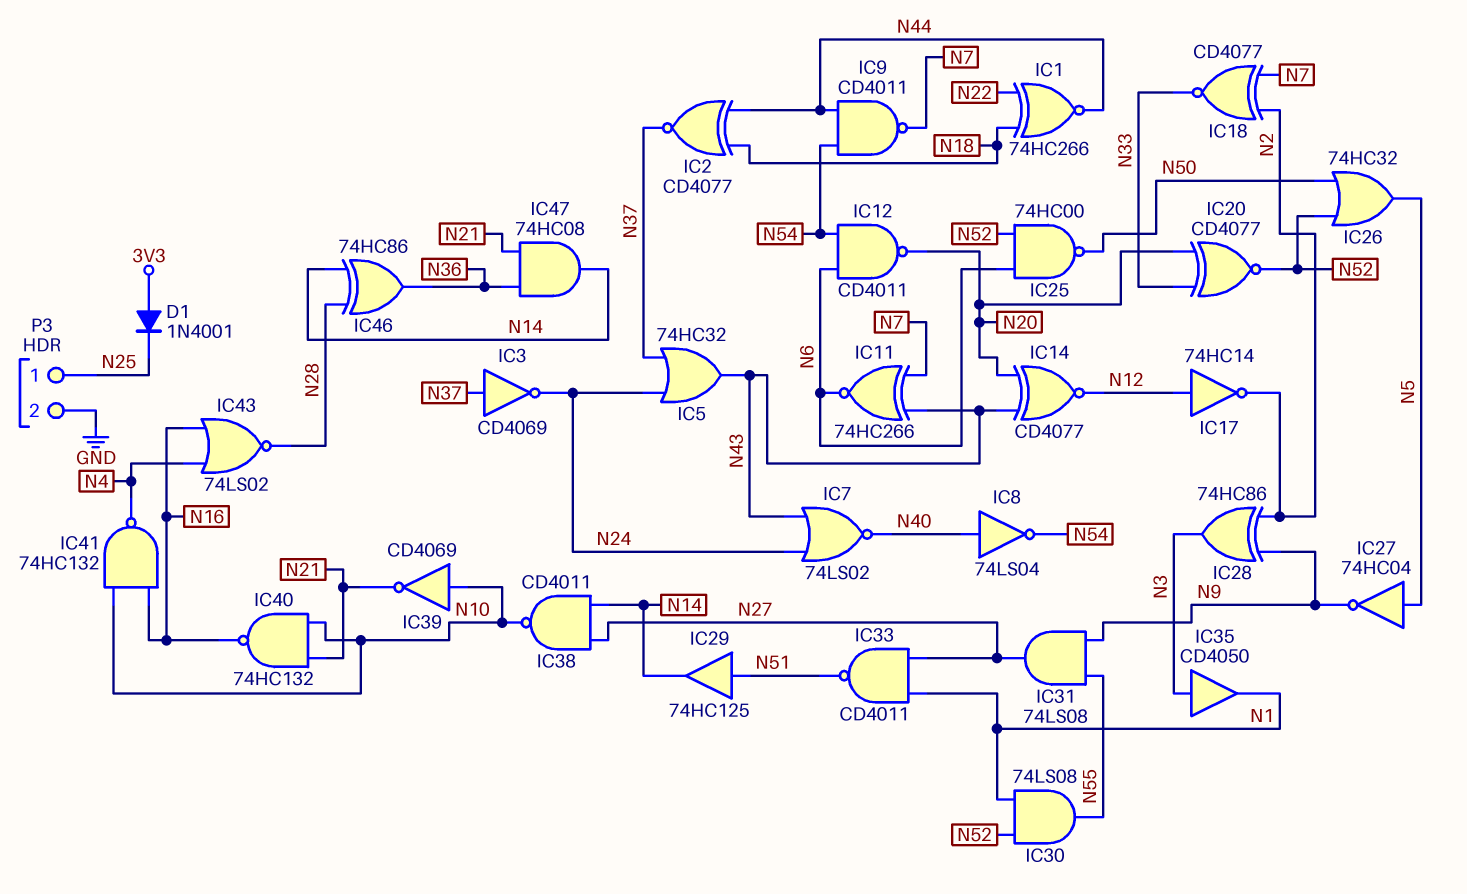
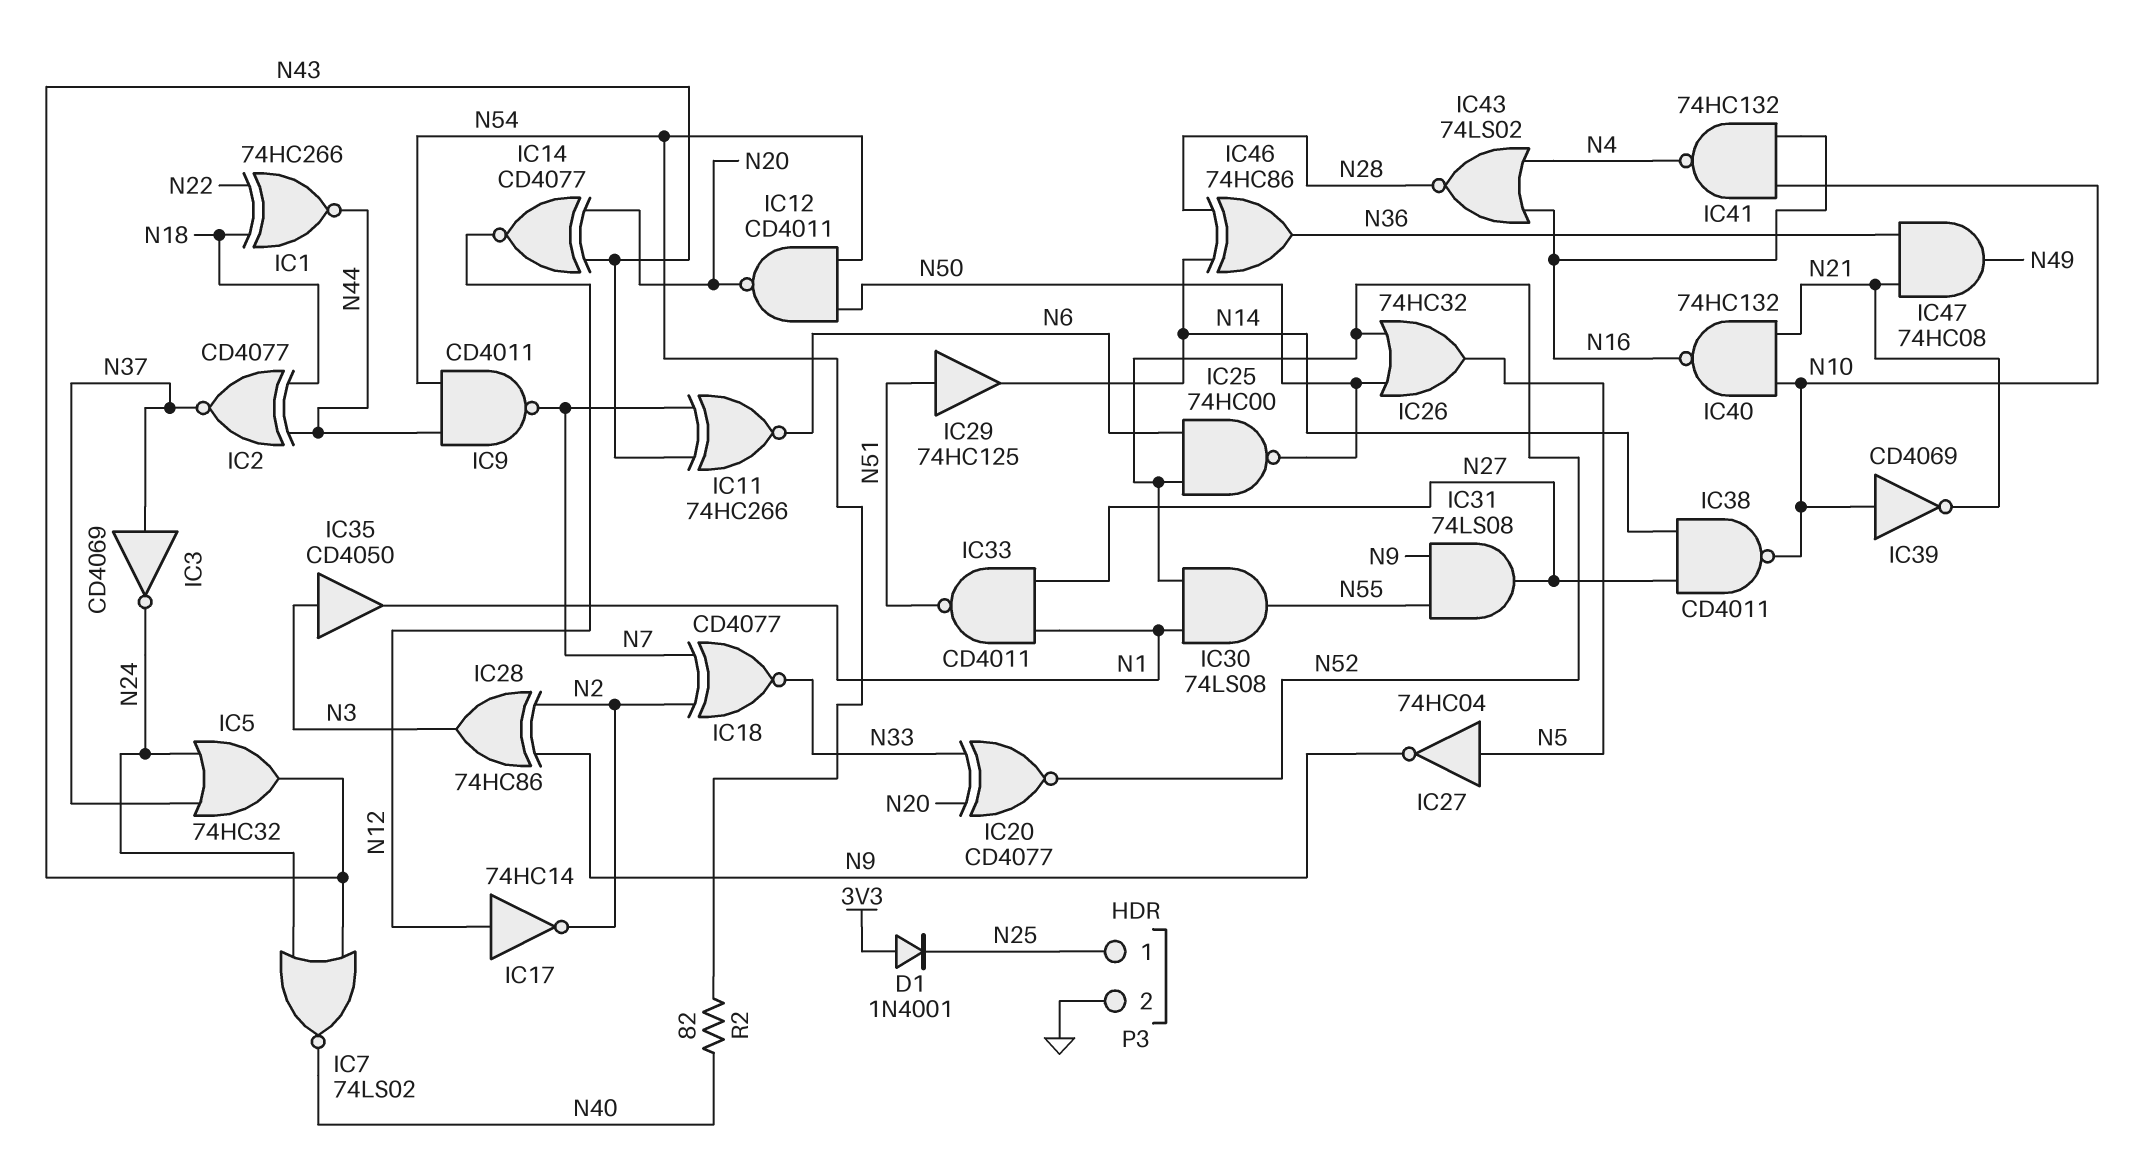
IC8: NOT 74LS04 (in N40, out N54) -> none
IC12: NAND CD4011 (in N6, in N54, out N20) -> NAND CD4011 (in N50, in N54, out N20)
IC47: AND 74HC08 (in N21, in N36, out N14) -> AND 74HC08 (in N21, in N36, out N49)
R2: none -> 82 (N40, N54)

